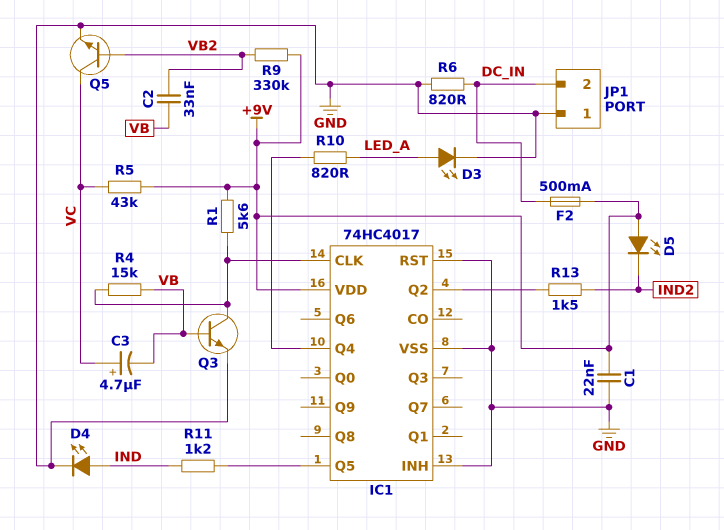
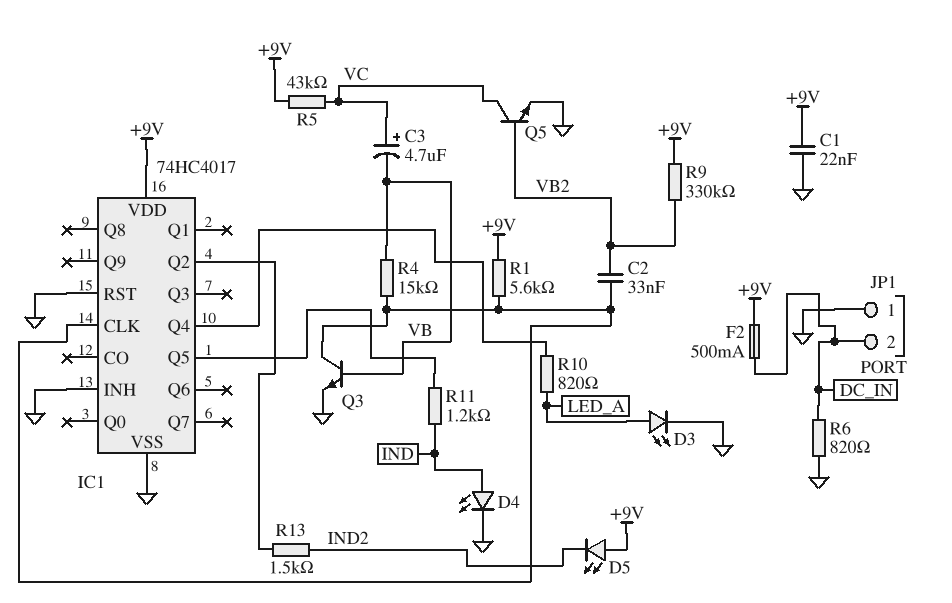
C2: 33nF (VB, VB2) -> 33nF (IC1/CLK, VB2)

